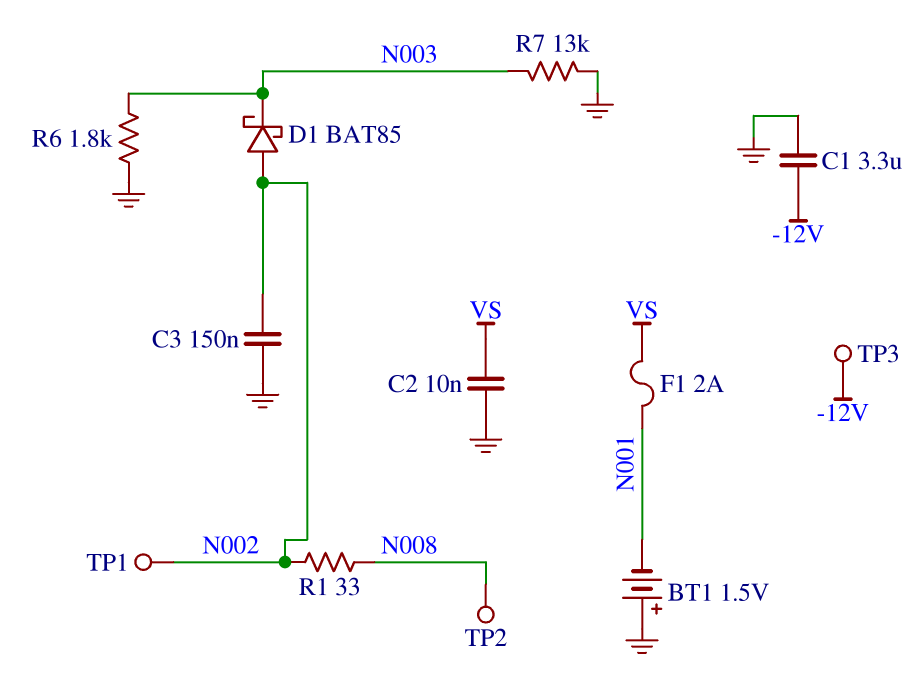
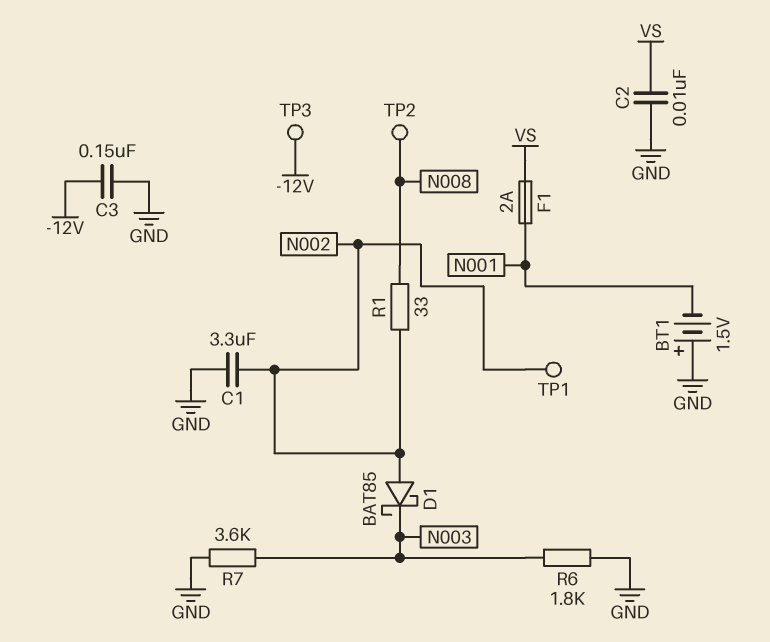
C1: 3.3uF (-12V, GND) -> 3.3uF (GND, N002)
C3: 150nF (GND, N002) -> 150nF (-12V, GND)
R7: 13k (GND, N003) -> 3.6k (GND, N003)

